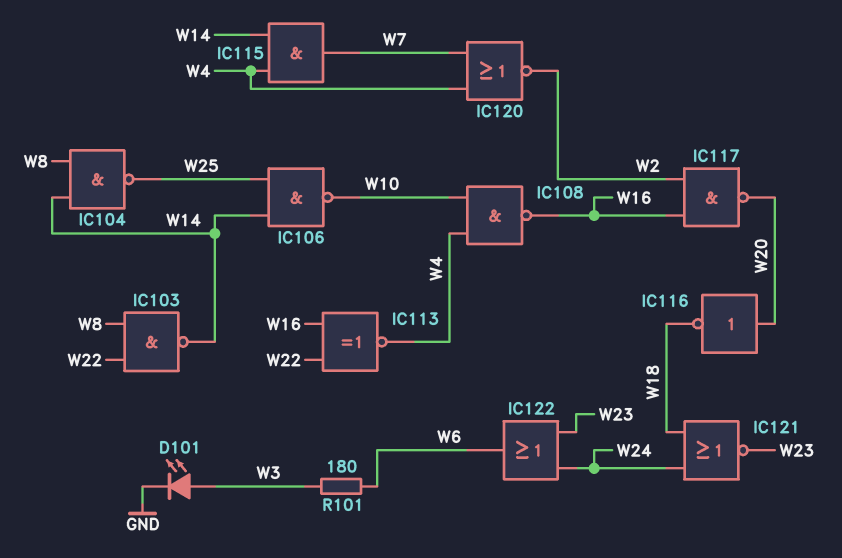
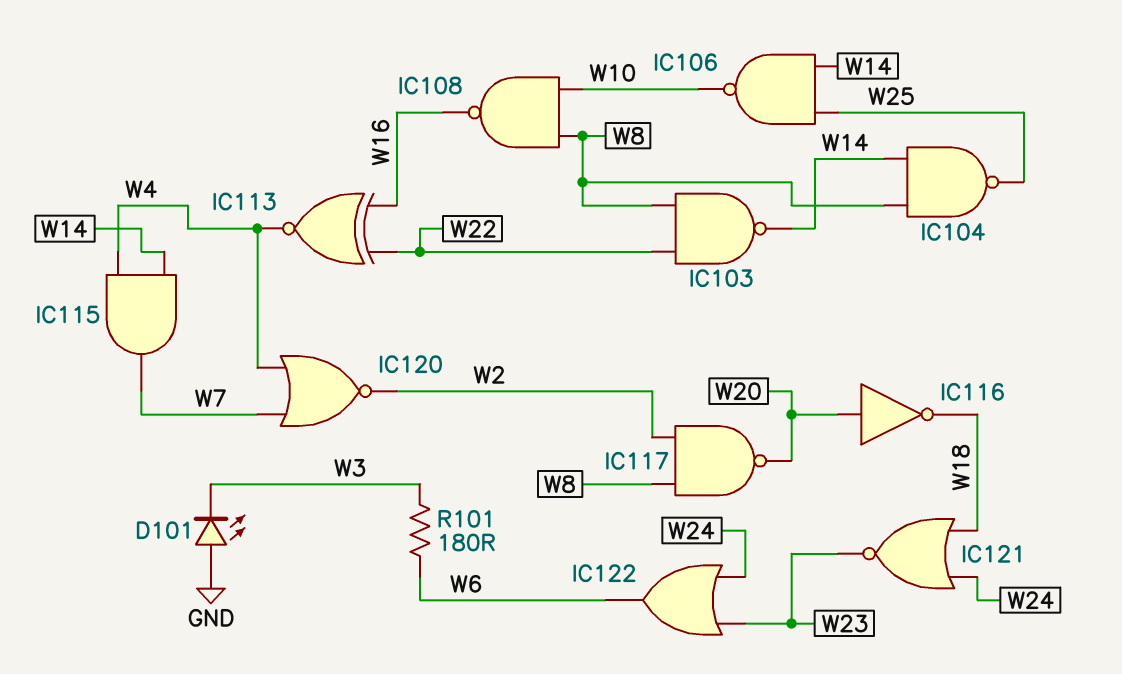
D101: LED (A W3, K GND) -> LED (A GND, K W3)
IC108: NAND (in W4, in W10, out W16) -> NAND (in W8, in W10, out W16)
IC117: NAND (in W2, in W16, out W20) -> NAND (in W2, in W8, out W20)

